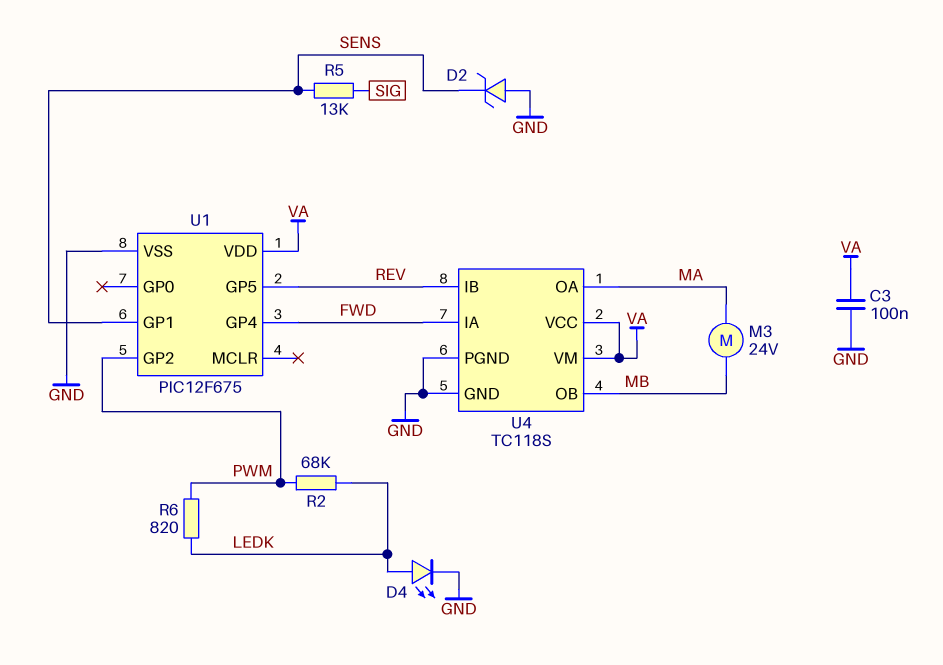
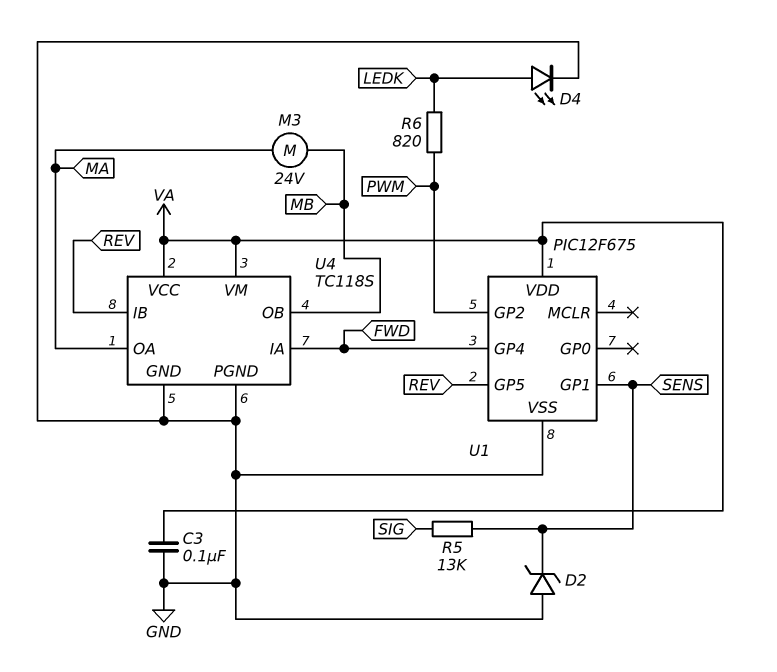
R2: 68k (LEDK, PWM) -> none

